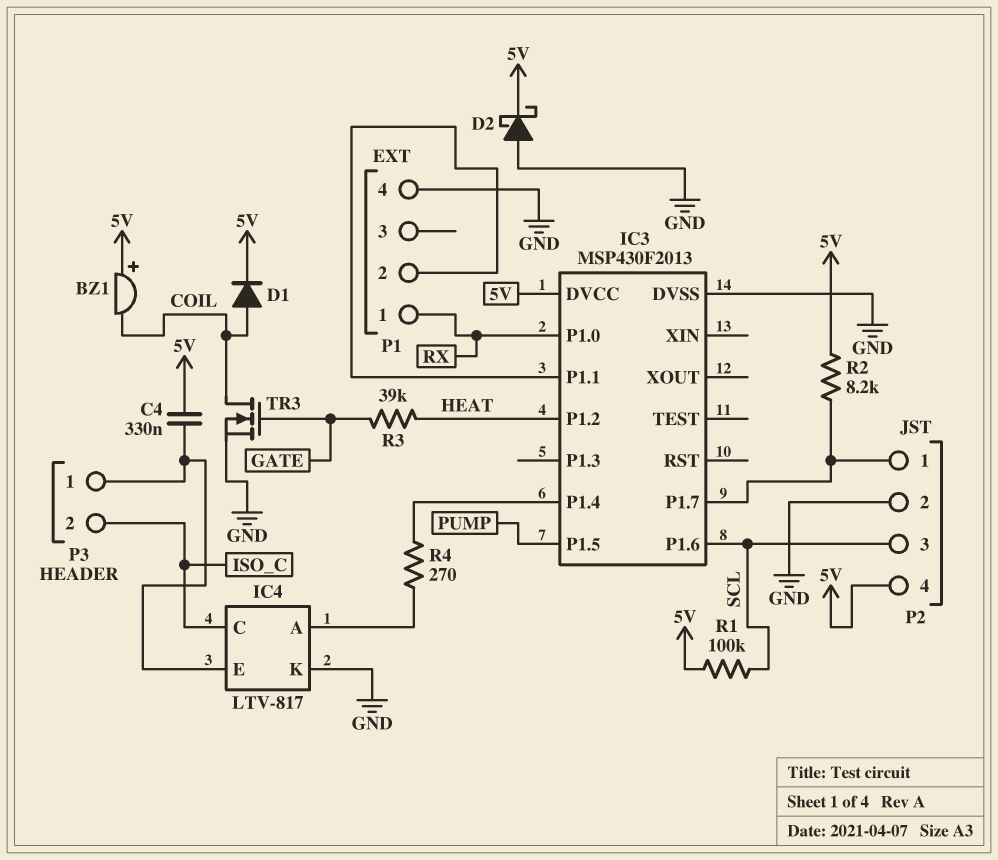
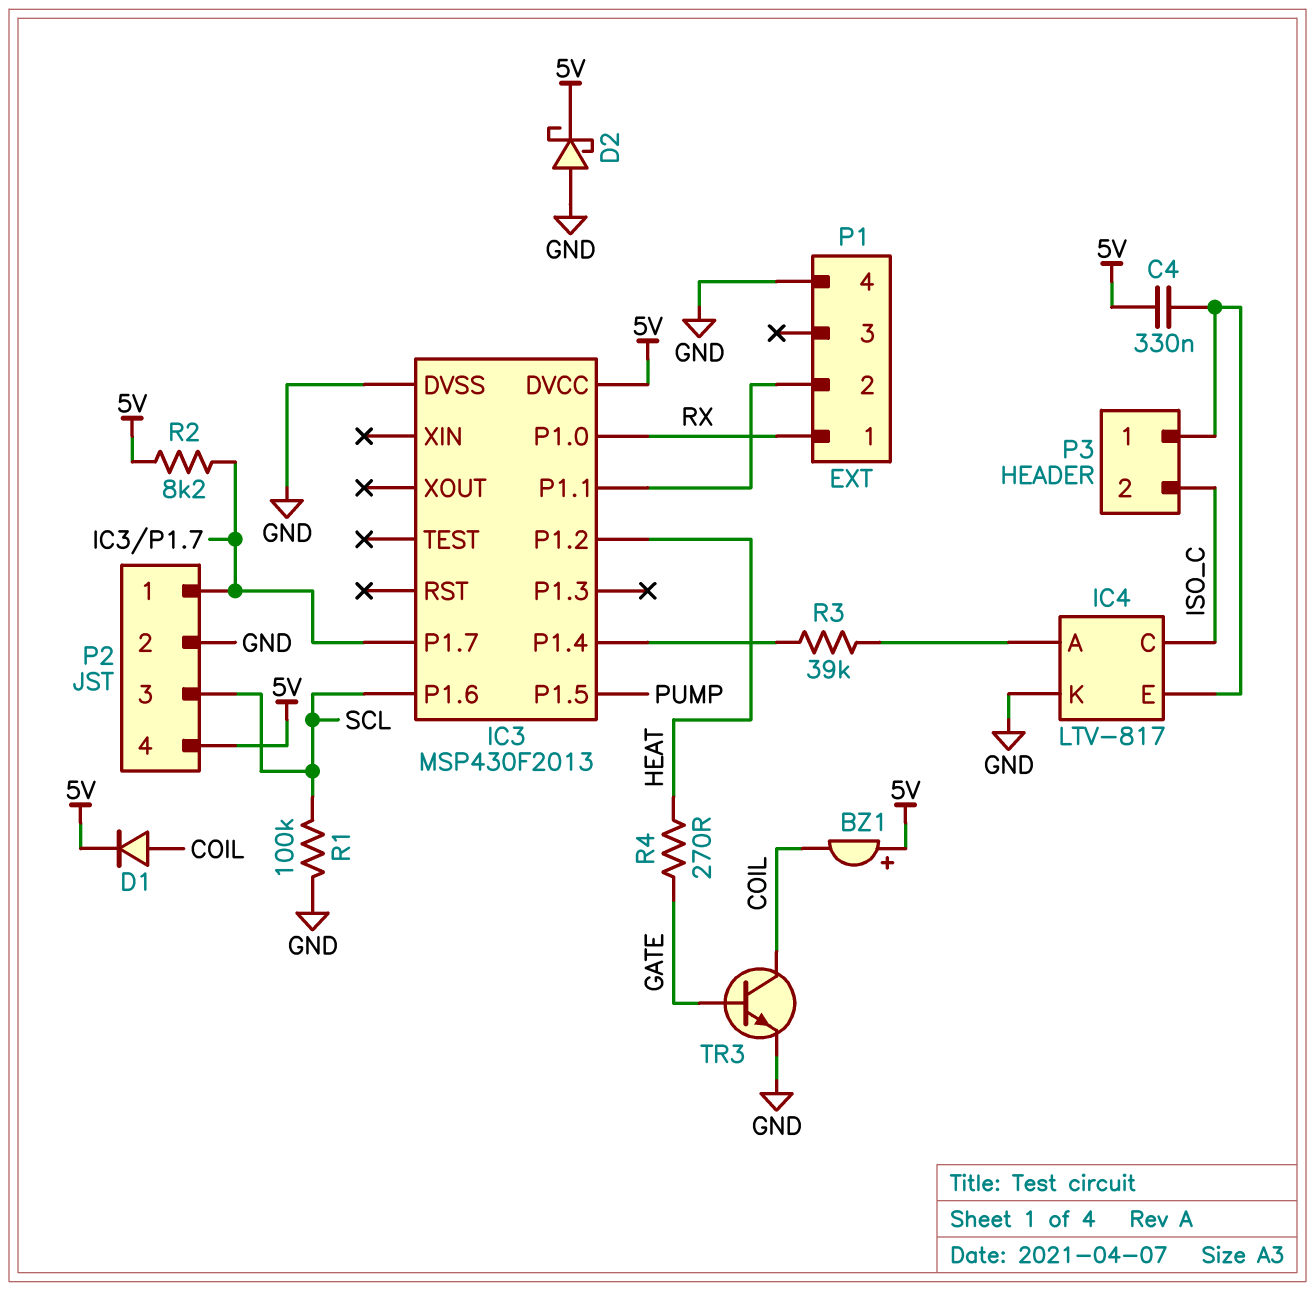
R1: 100k (5V, SCL) -> 100k (GND, SCL)
R3: 39k (GATE, HEAT) -> 39k (IC3/P1.4, IC4/A)
R4: 270 (IC3/P1.4, IC4/A) -> 270 (GATE, HEAT)
TR3: NMOS (G GATE, D COIL, S GND) -> NPN (B GATE, C COIL, E GND)

